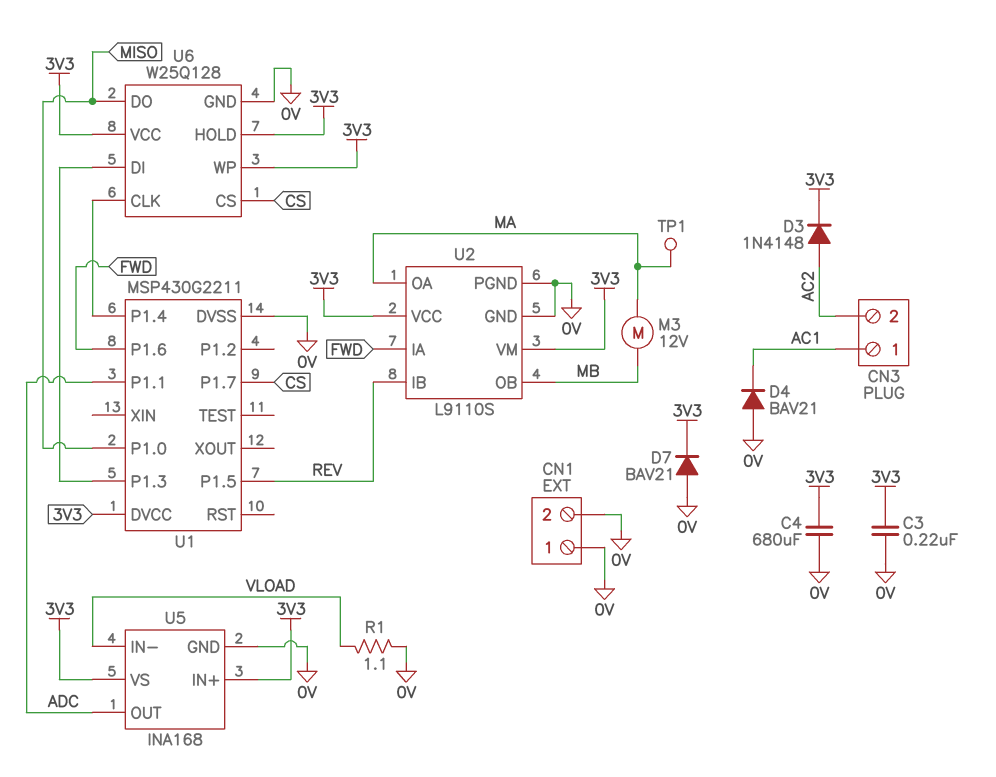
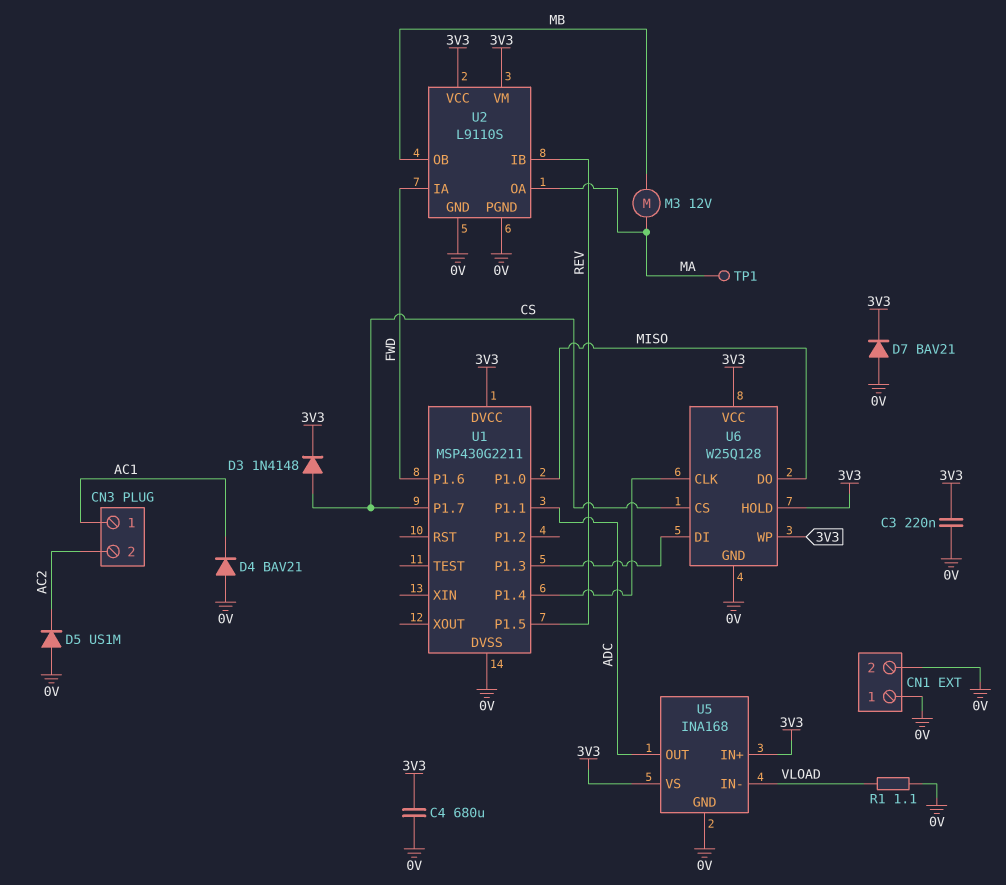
D3: diode 1N4148 (A AC2, K 3V3) -> diode 1N4148 (A CS, K 3V3)
D5: none -> diode US1M (A 0V, K AC2)

